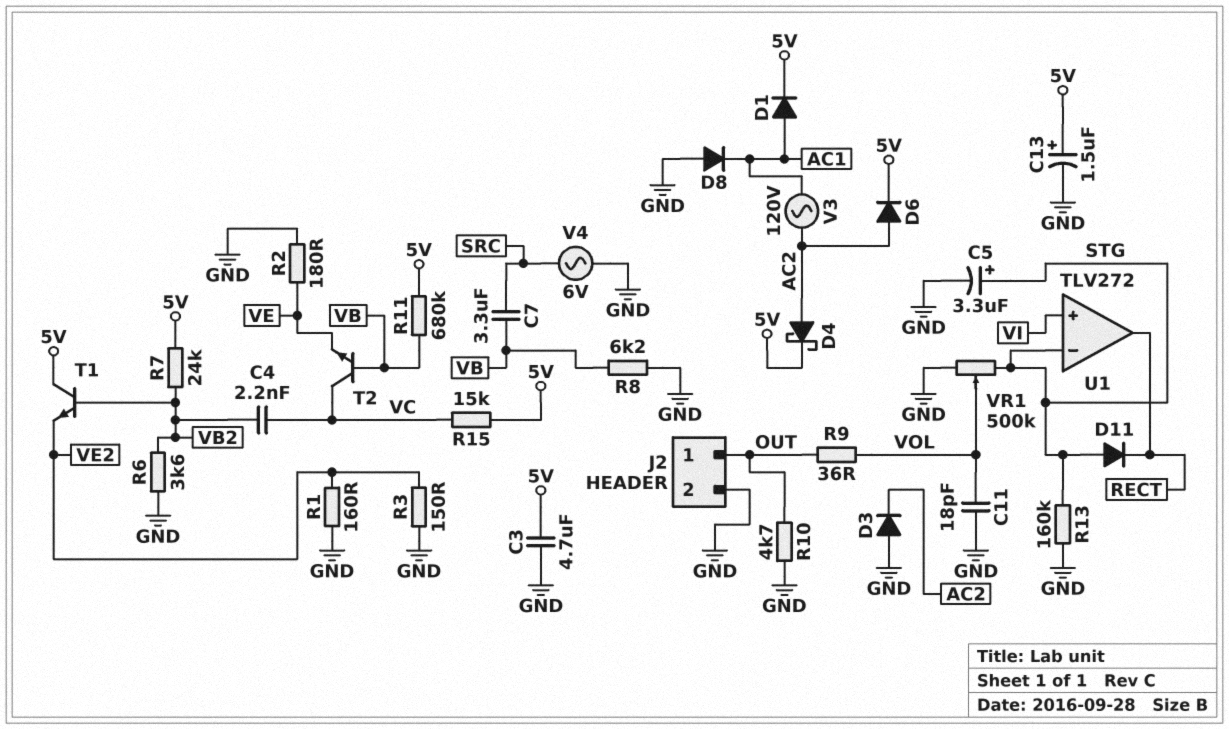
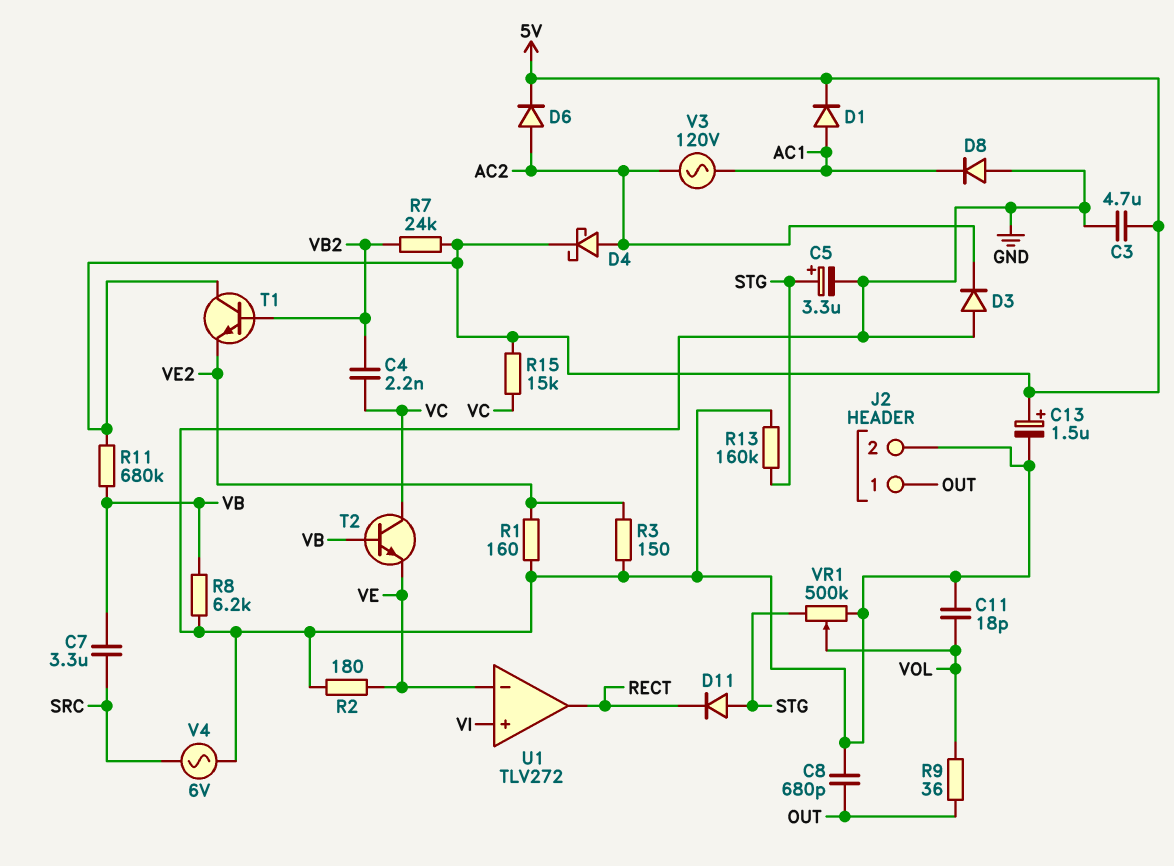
C8: none -> 680pF (GND, OUT)
R6: 3.6k (GND, VB2) -> none
R10: 4.7k (GND, OUT) -> none
U1 pin in-: STG -> VE

